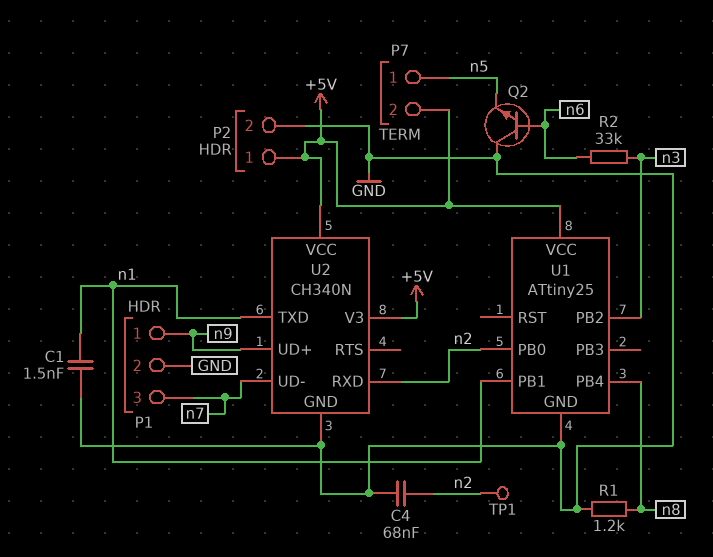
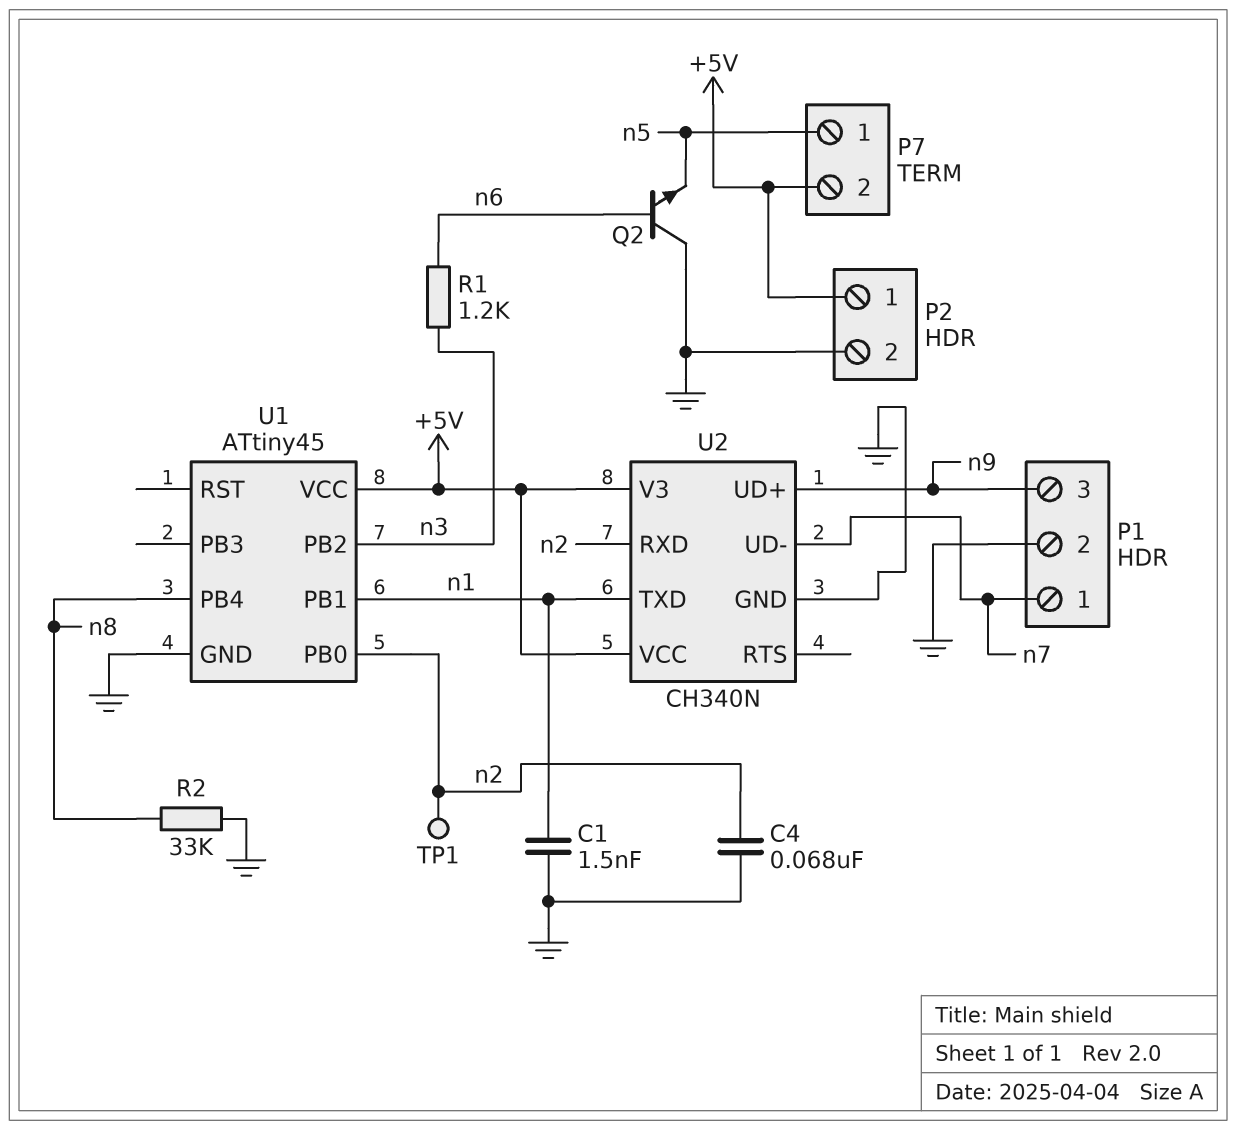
P1 pin 1: n9 -> n7
P1 pin 3: n7 -> n9
R1: 1.2k (GND, n8) -> 1.2k (n3, n6)
R2: 33k (n3, n6) -> 33k (GND, n8)
U1: ATtiny25 -> ATtiny45

